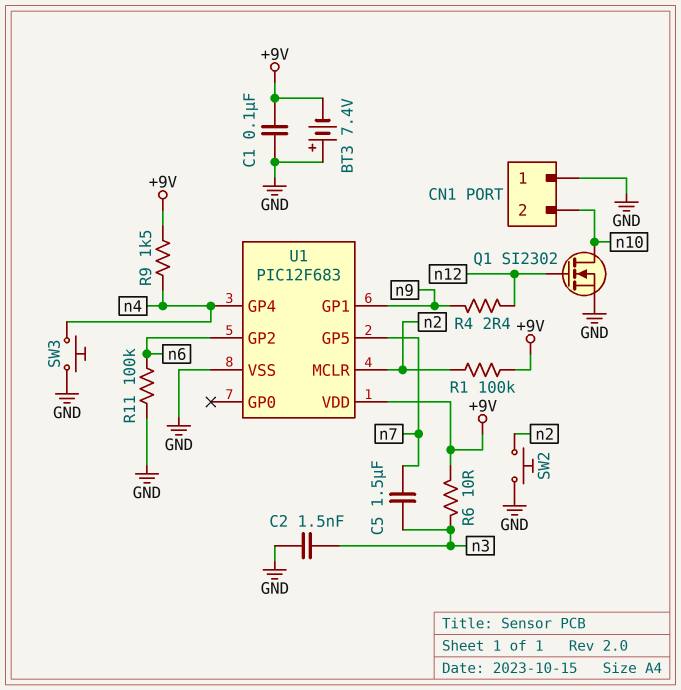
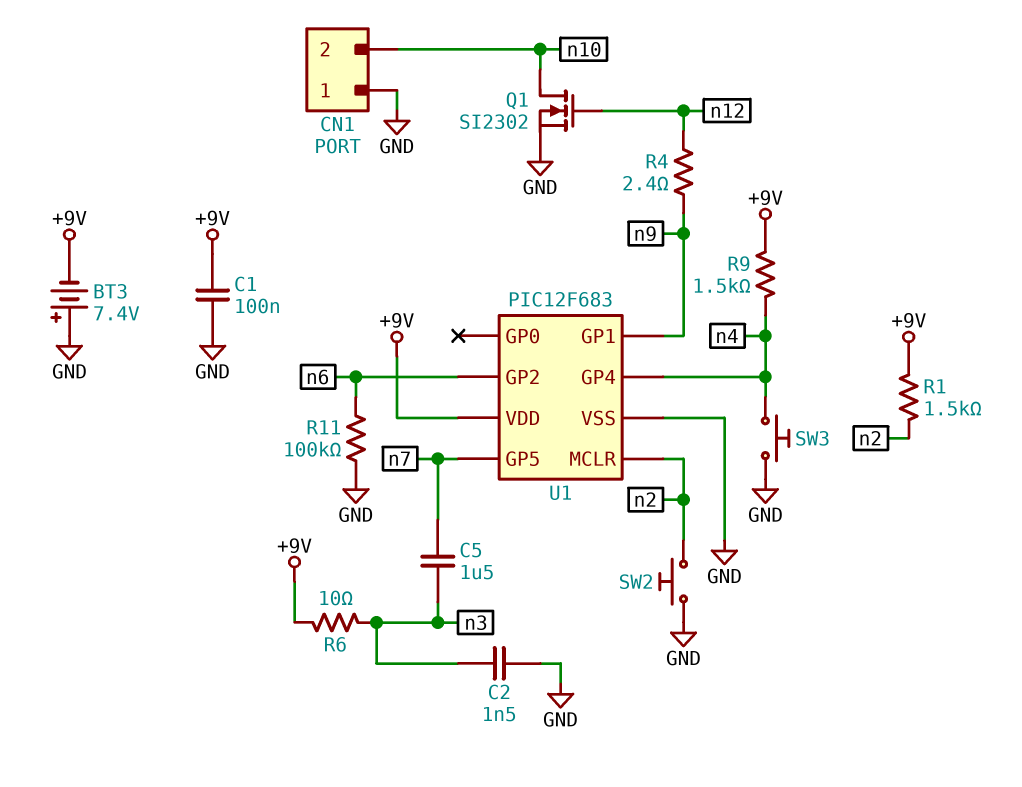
R1: 100k (+9V, n2) -> 1.5k (+9V, n2)

